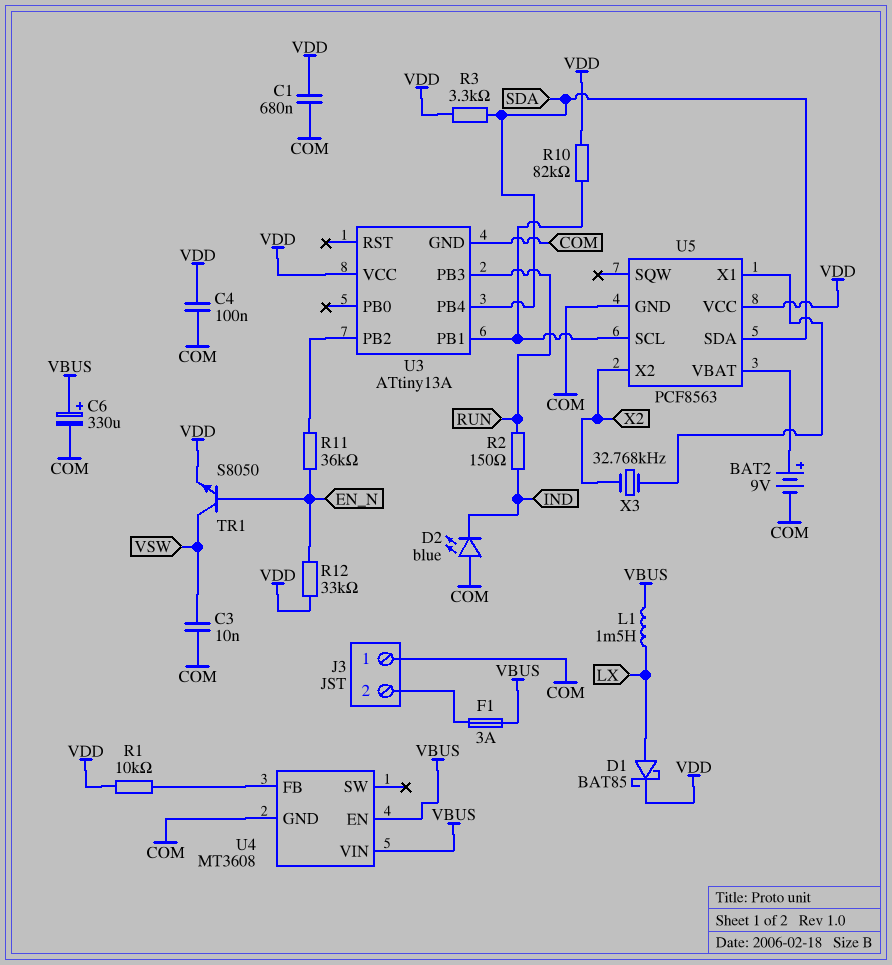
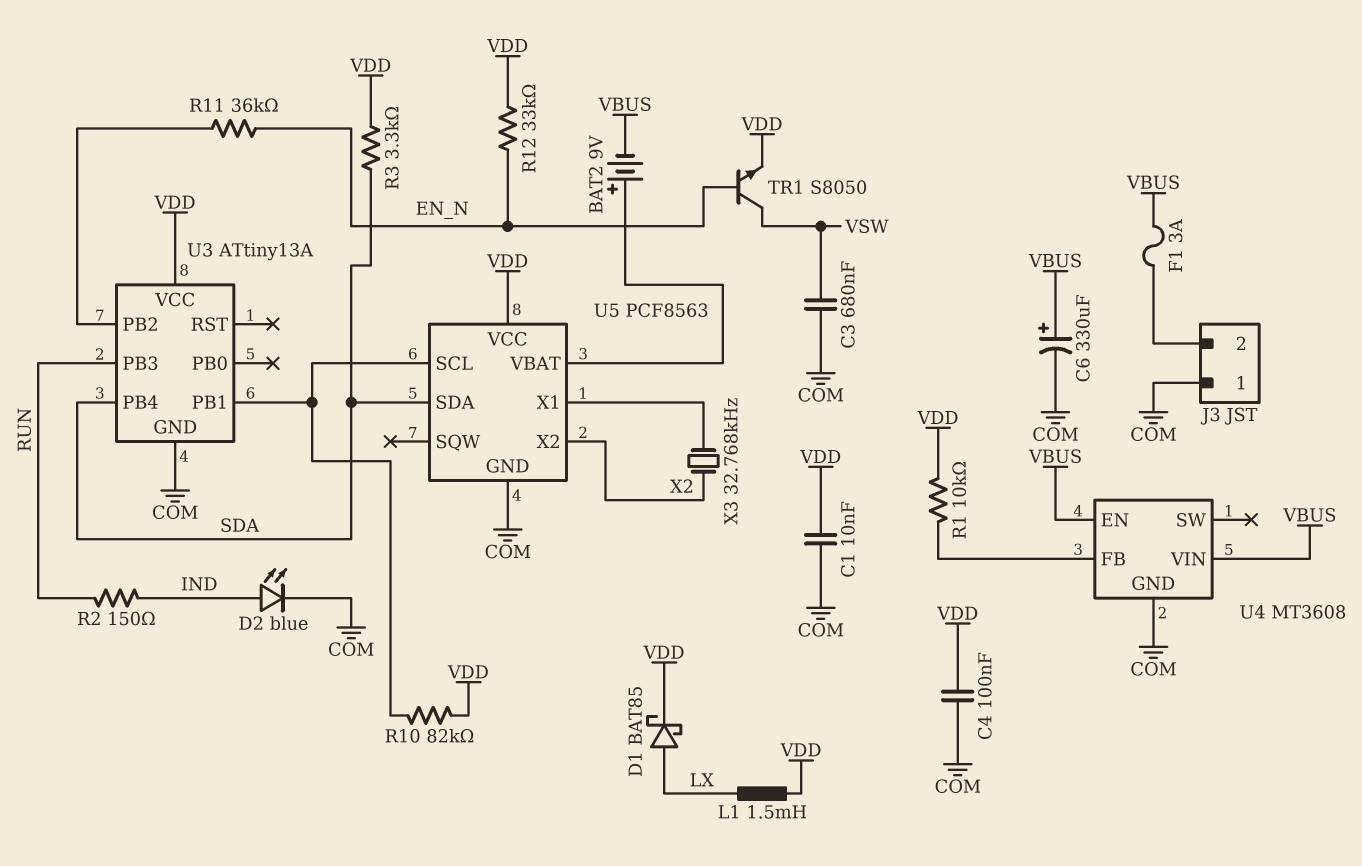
BAT2: 9V (plus U5/VBAT, minus COM) -> 9V (plus U5/VBAT, minus VBUS)
C1: 680nF (COM, VDD) -> 10nF (COM, VDD)
C3: 10nF (COM, VSW) -> 680nF (COM, VSW)
D2: LED blue (A COM, K IND) -> LED blue (A IND, K COM)
L1: 1.5mH (LX, VBUS) -> 1.5mH (LX, VDD)

